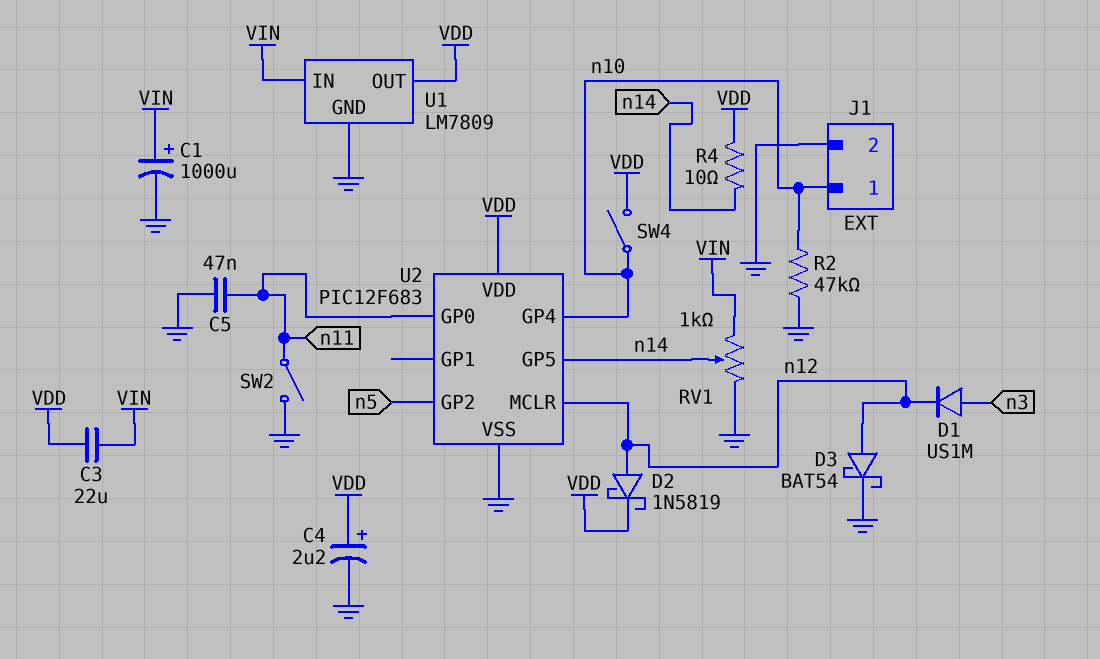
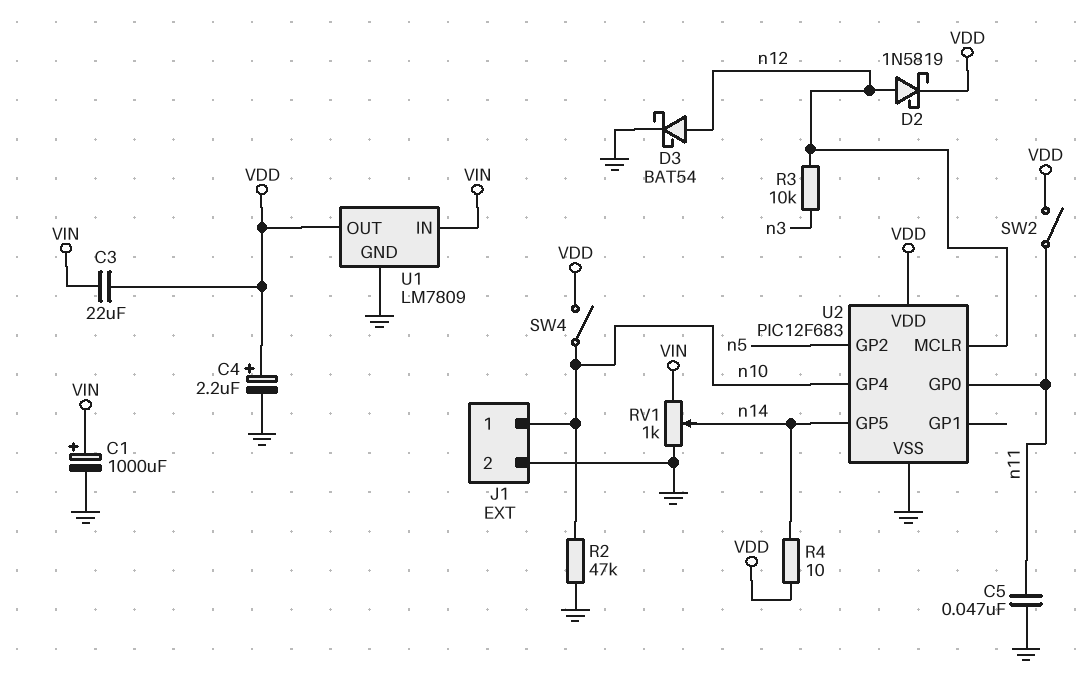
D1: diode US1M (A n3, K n12) -> none
R3: none -> 10k (n3, n12)
SW2: switch (GND, n11) -> switch (VDD, n11)

